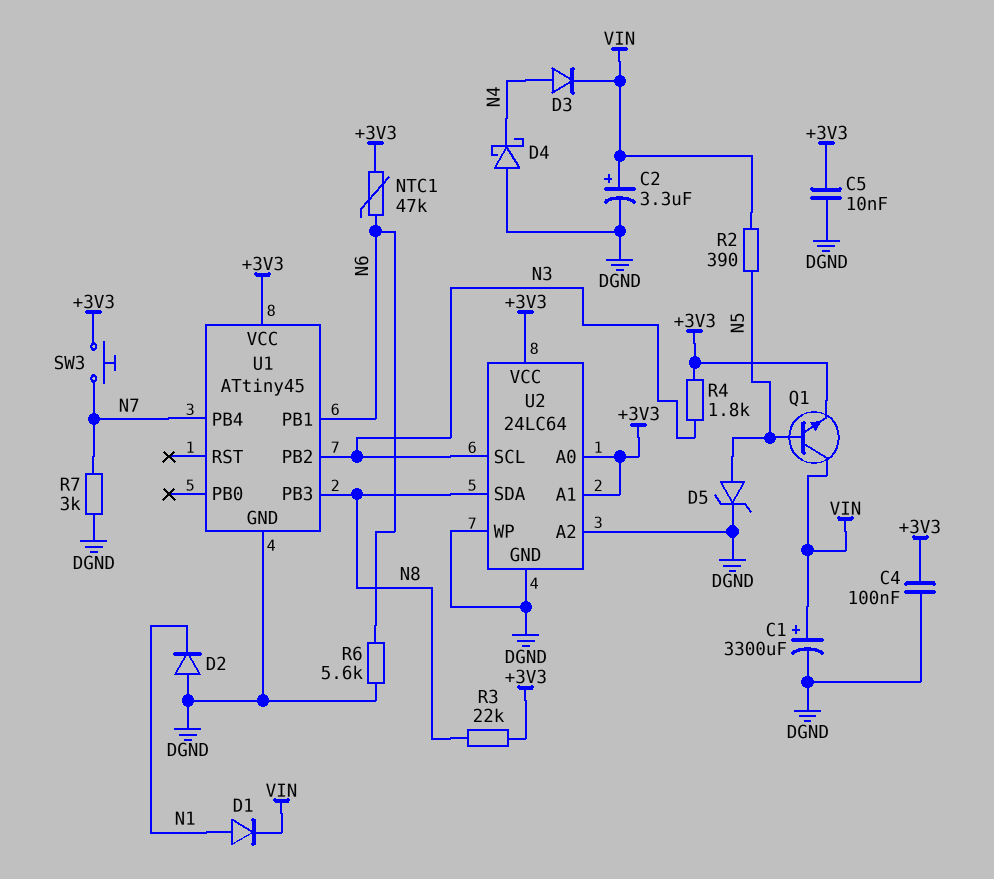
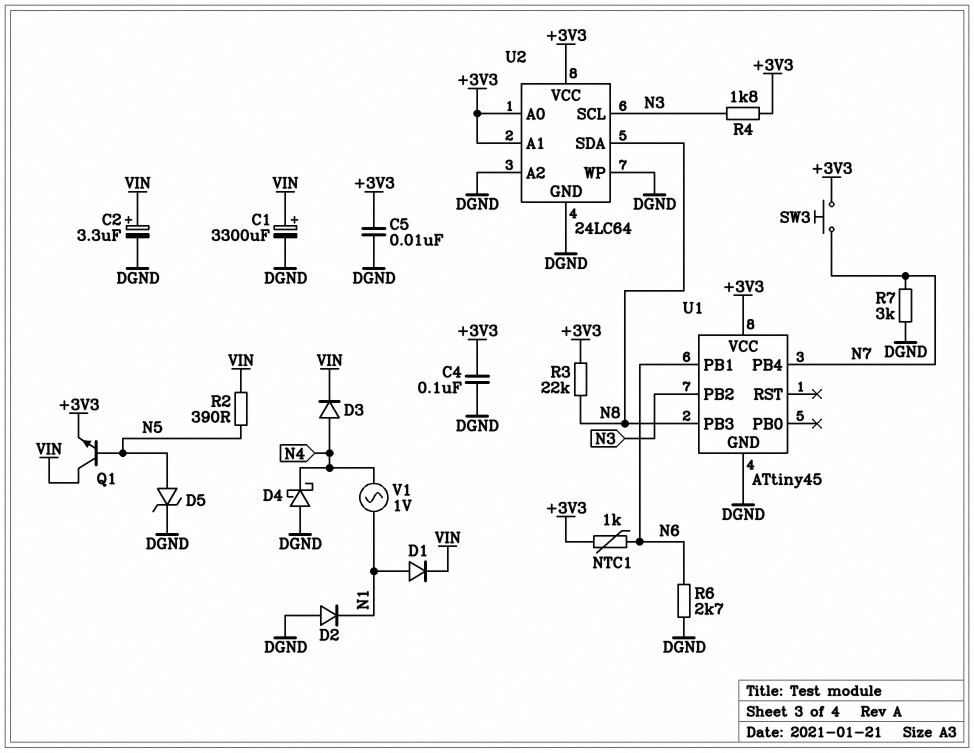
NTC1: 47k (+3V3, N6) -> 1k (+3V3, N6)
R6: 5.6k (DGND, N6) -> 2.7k (DGND, N6)
V1: none -> AC 1V (N1, N4)

